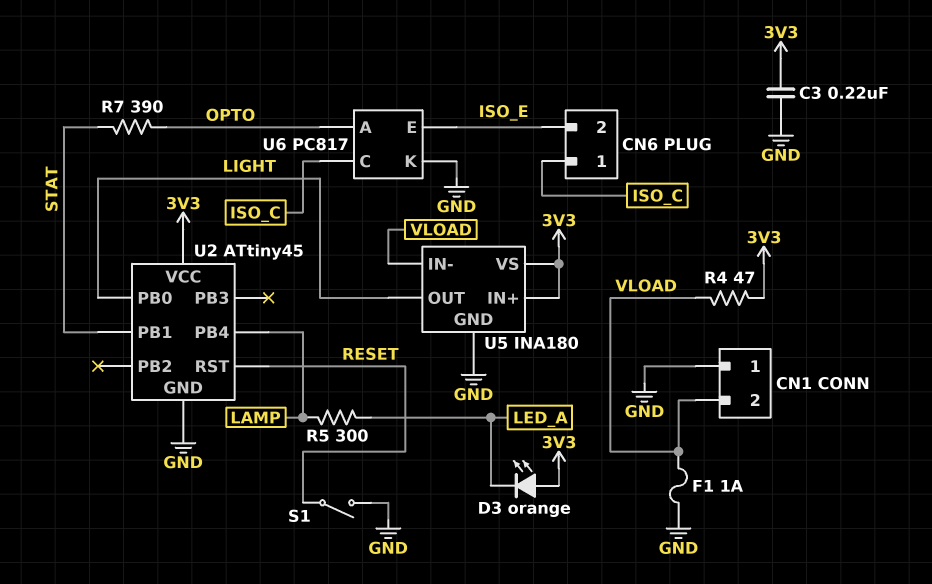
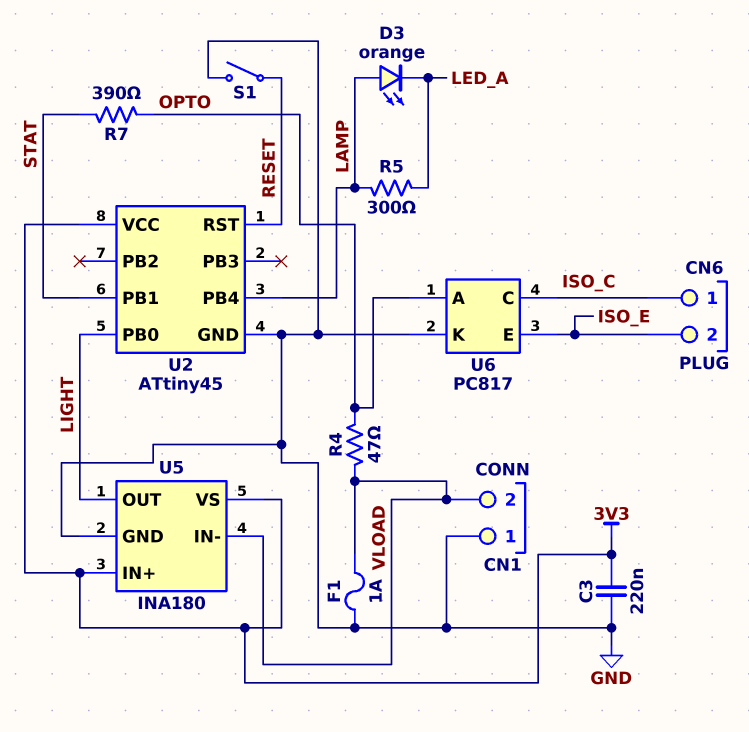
D3: LED orange (A 3V3, K LED_A) -> LED orange (A LAMP, K LED_A)
R4: 47 (3V3, VLOAD) -> 47 (OPTO, VLOAD)

